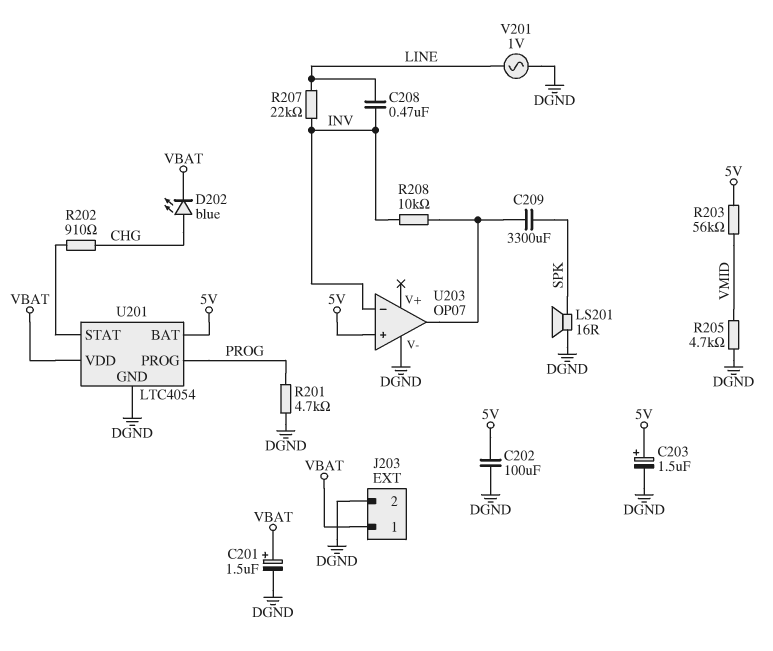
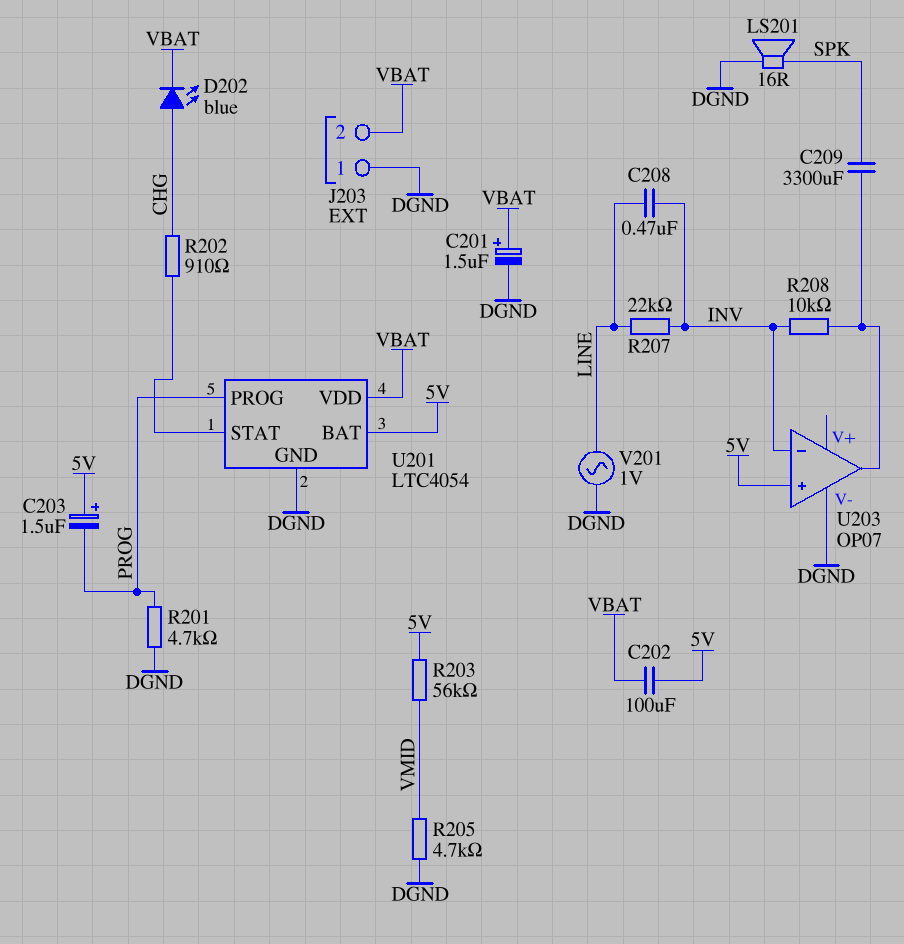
C202: 100uF (5V, DGND) -> 100uF (5V, VBAT)
C203: 1.5uF (plus 5V, minus DGND) -> 1.5uF (plus 5V, minus PROG)
J203 pin 1: VBAT -> DGND
J203 pin 2: DGND -> VBAT

